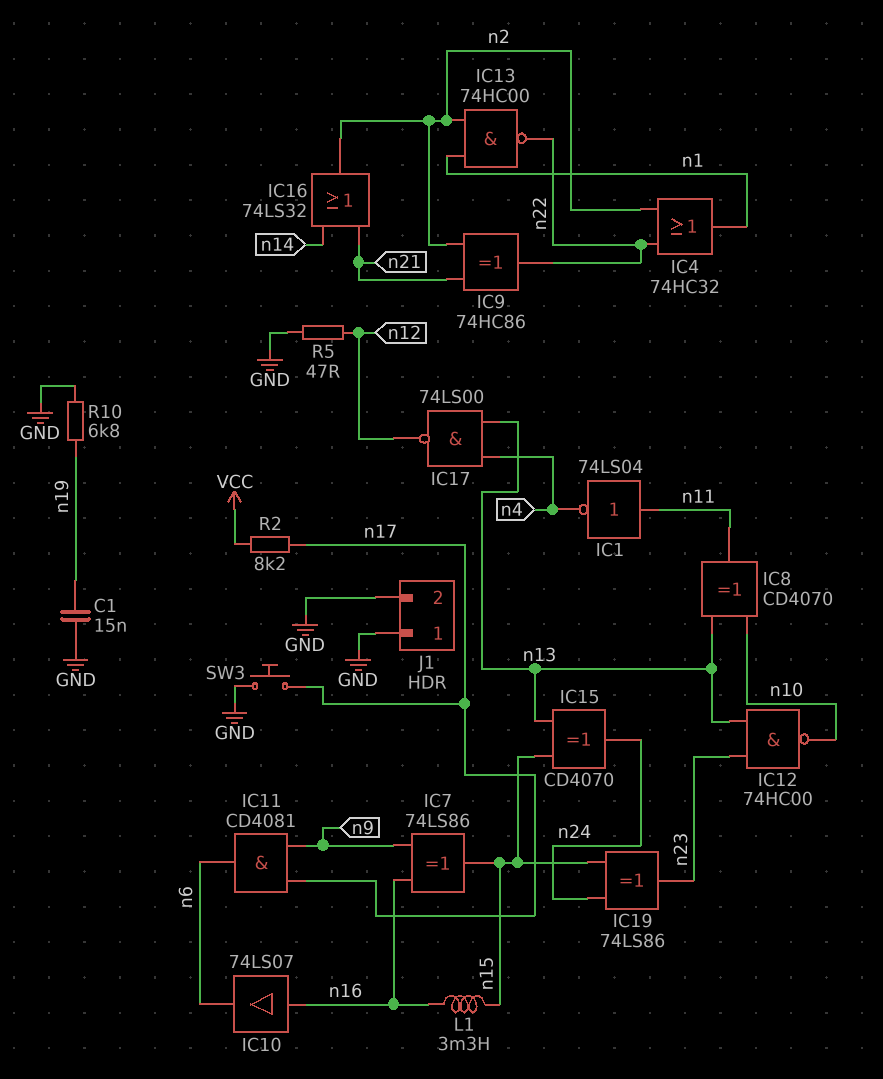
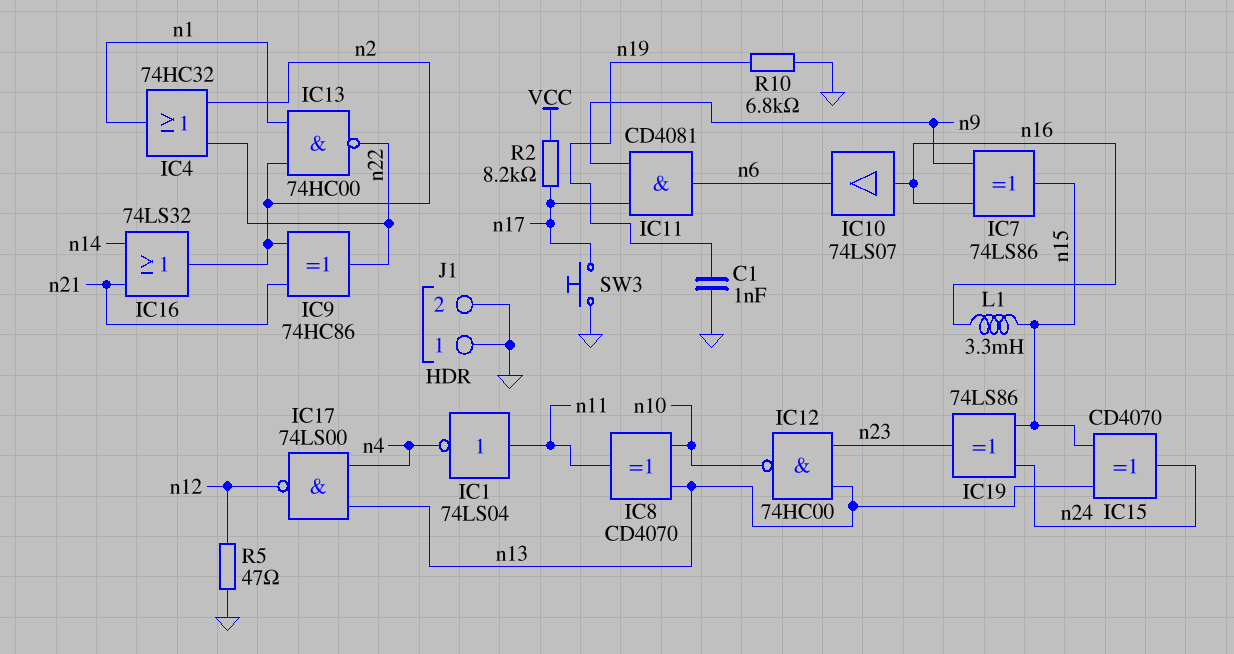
C1: 15nF (GND, n19) -> 1nF (GND, n19)

